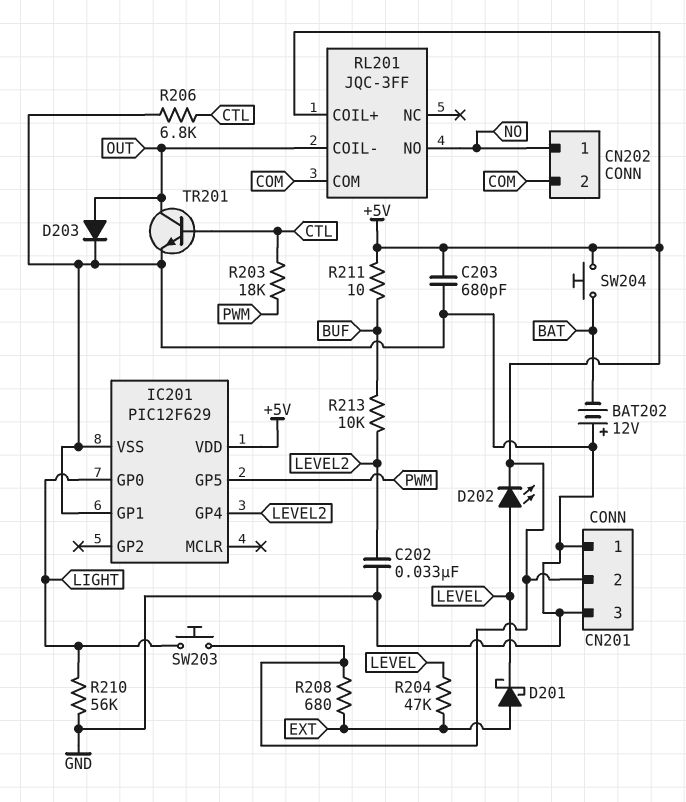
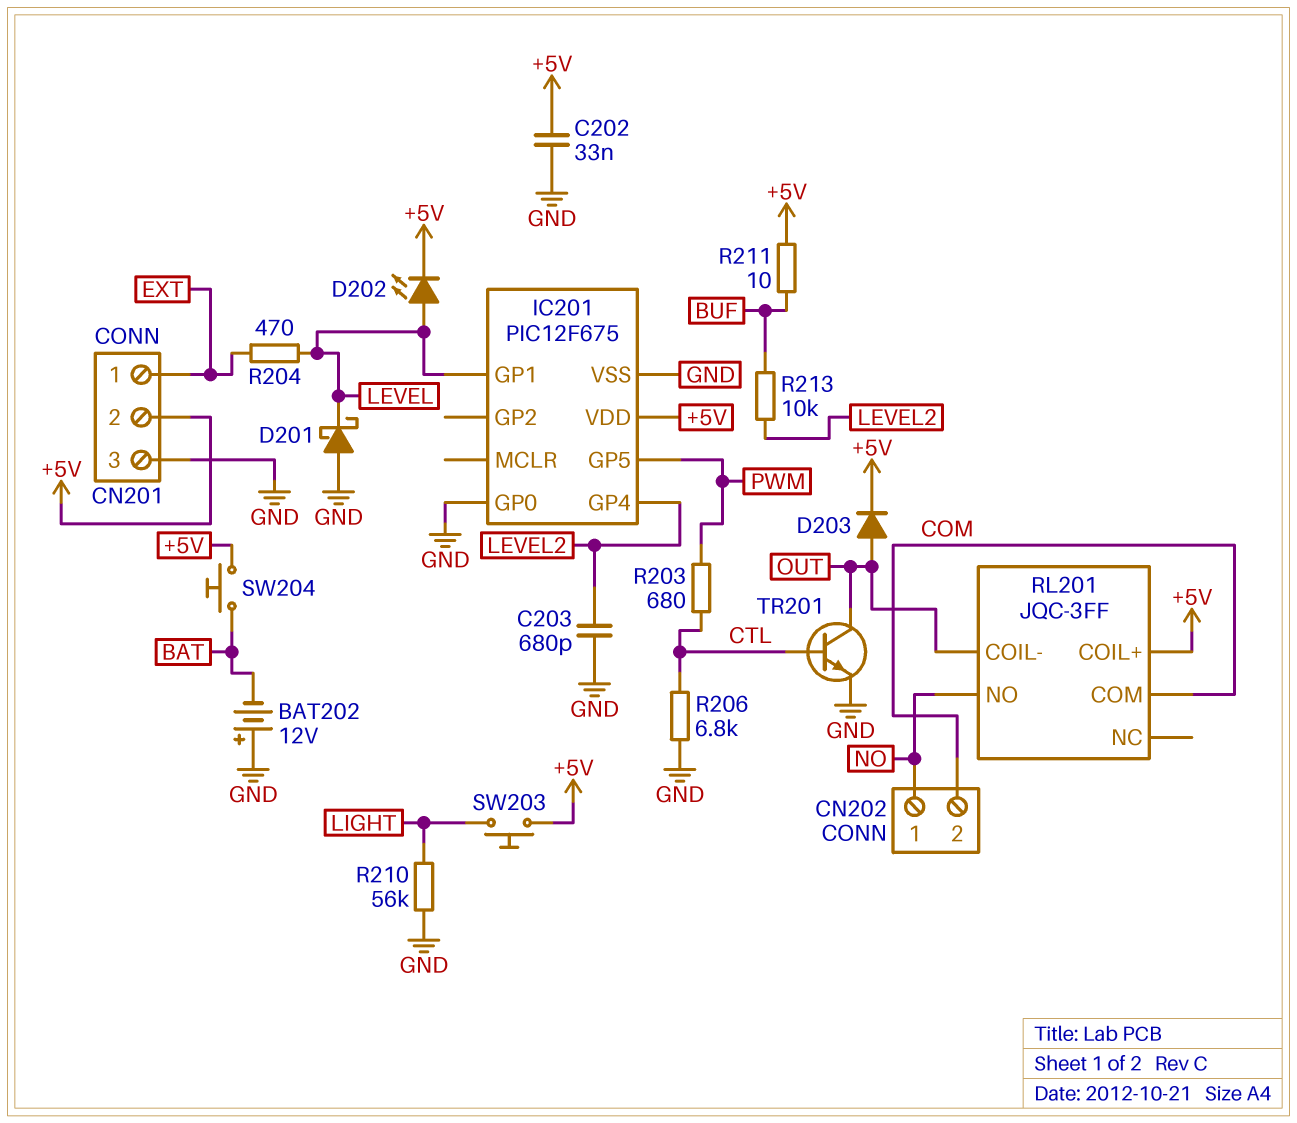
C202: 33nF (GND, LEVEL2) -> 33nF (+5V, GND)
C203: 680pF (+5V, GND) -> 680pF (GND, LEVEL2)
CN201 pin 1: GND -> EXT
D201: schottky (A EXT, K LEVEL) -> schottky (A GND, K LEVEL)
D203: diode (A OUT, K GND) -> diode (A OUT, K +5V)
IC201: PIC12F629 -> PIC12F675
IC201 pin GP0: LIGHT -> GND
IC201 pin GP1: GND -> LEVEL
R203: 18k (CTL, PWM) -> 680 (CTL, PWM)
R204: 47k (EXT, LEVEL) -> 470 (EXT, LEVEL)
R208: 680 (+5V, EXT) -> none

